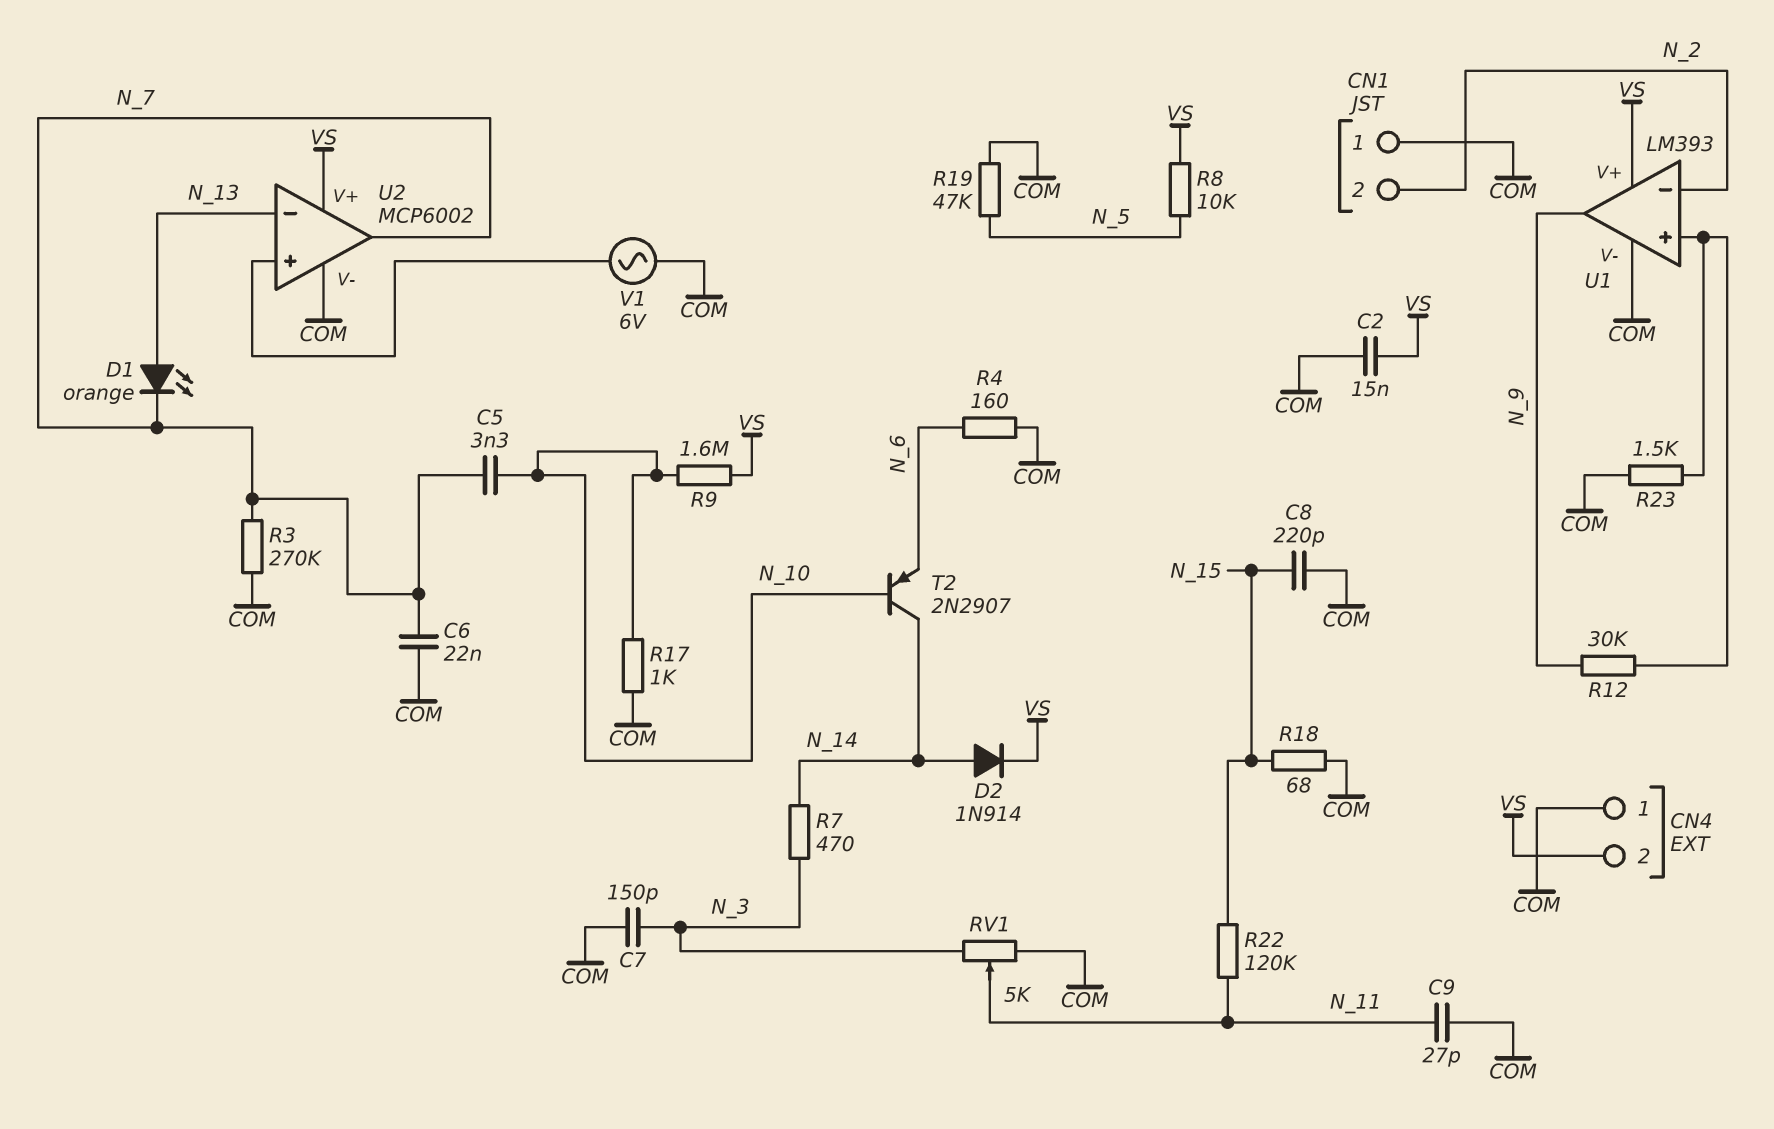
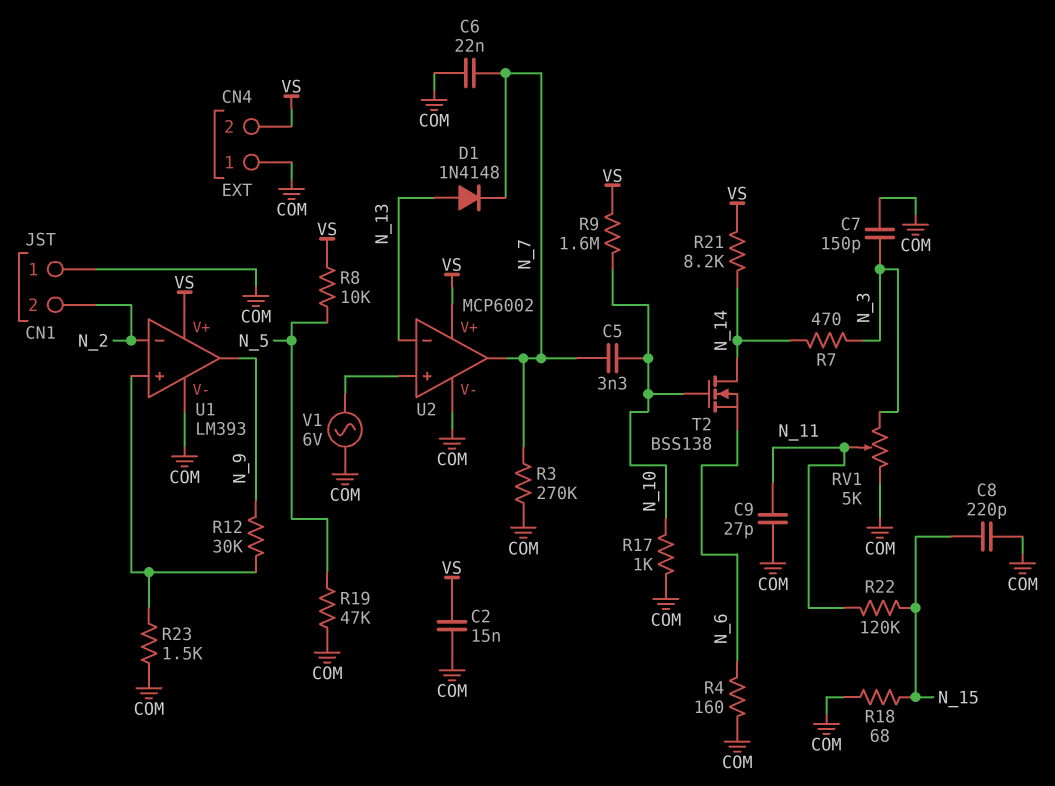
D1: LED orange (A N_13, K N_7) -> diode 1N4148 (A N_13, K N_7)
D2: diode 1N914 (A N_14, K VS) -> none
R21: none -> 8.2k (N_14, VS)
T2: PNP 2N2907 (B N_10, C N_14, E N_6) -> NMOS BSS138 (G N_10, D N_14, S N_6)

